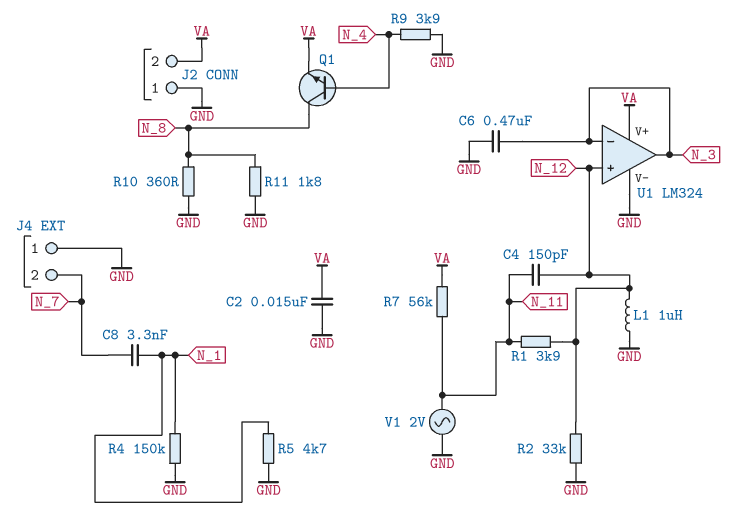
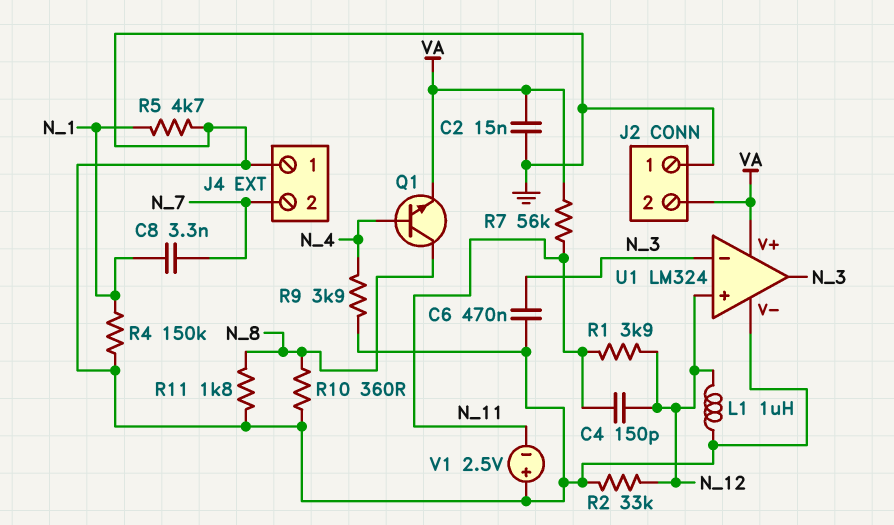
V1: AC 2V (GND, N_11) -> 2.5V (plus GND, minus N_11)

